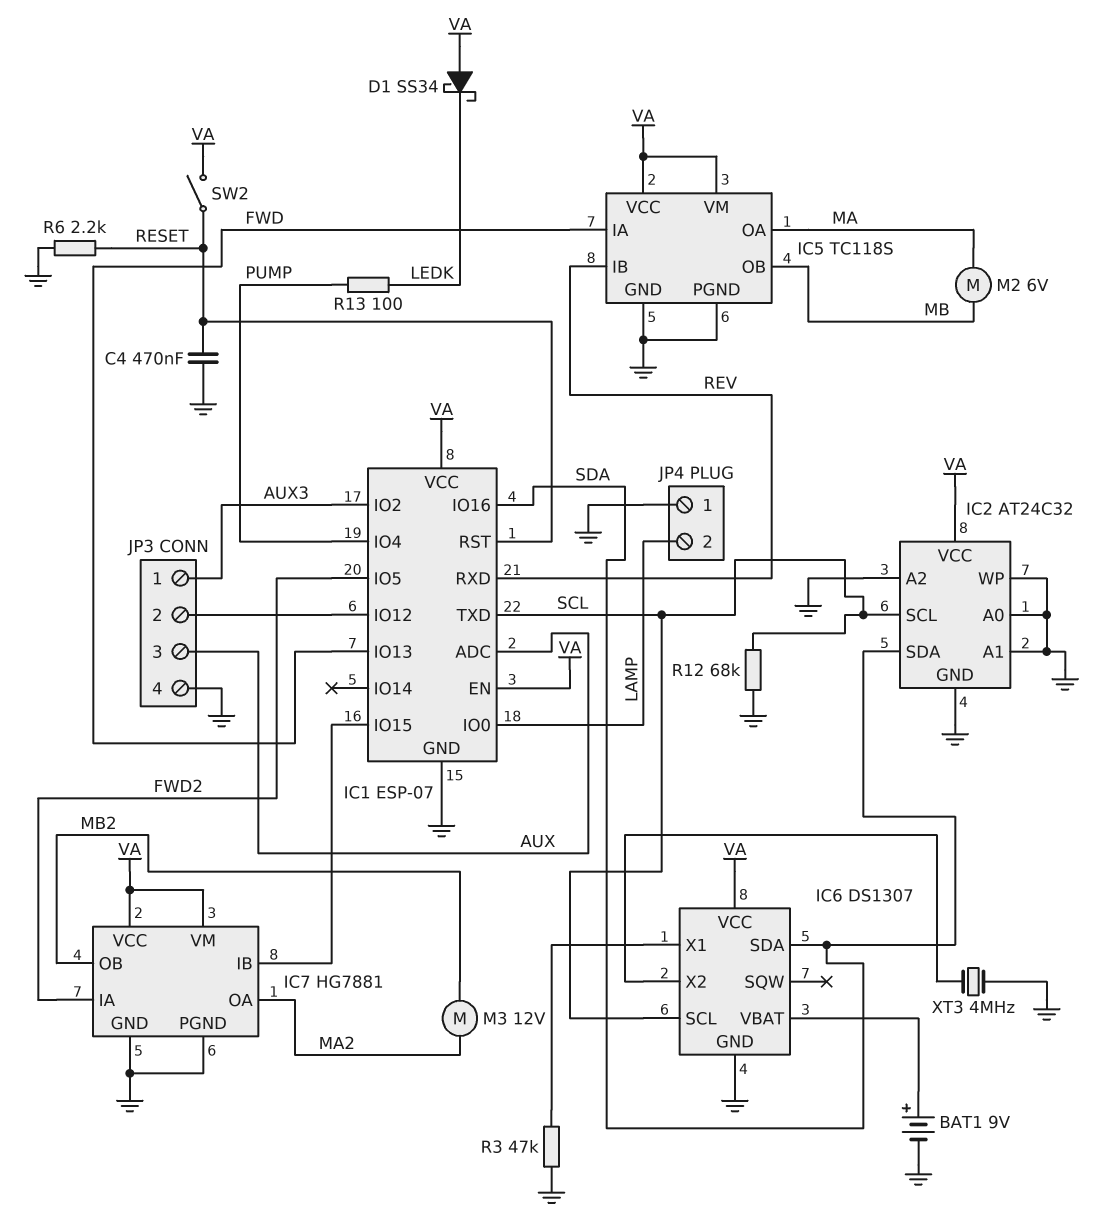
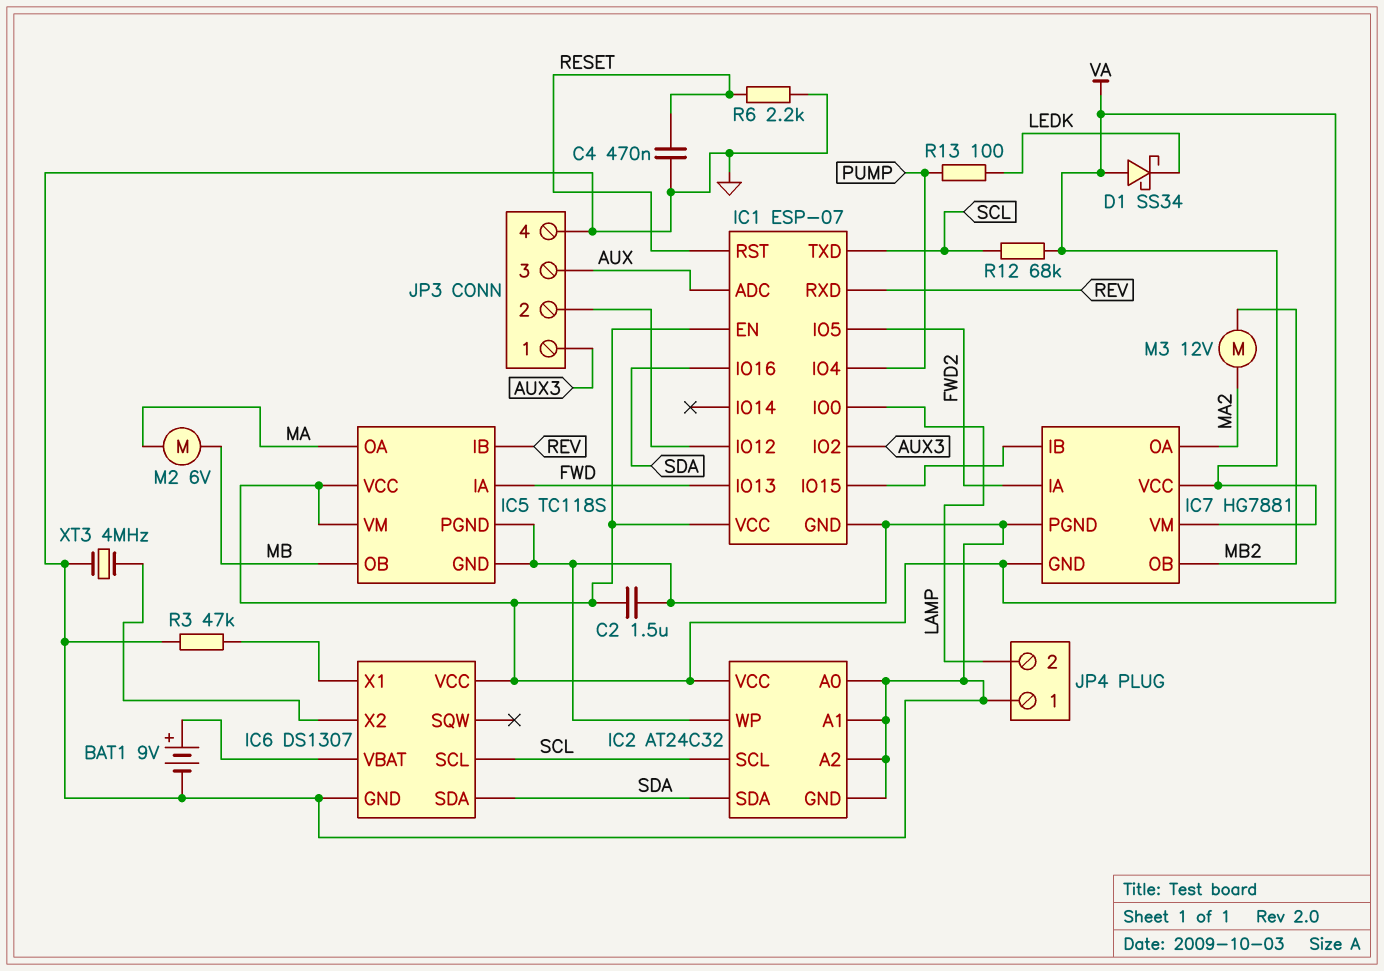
C2: none -> 1.5uF (GND, VA)
IC7 pin GND: GND -> VA
R12: 68k (GND, SCL) -> 68k (SCL, VA)
SW2: switch (RESET, VA) -> none

